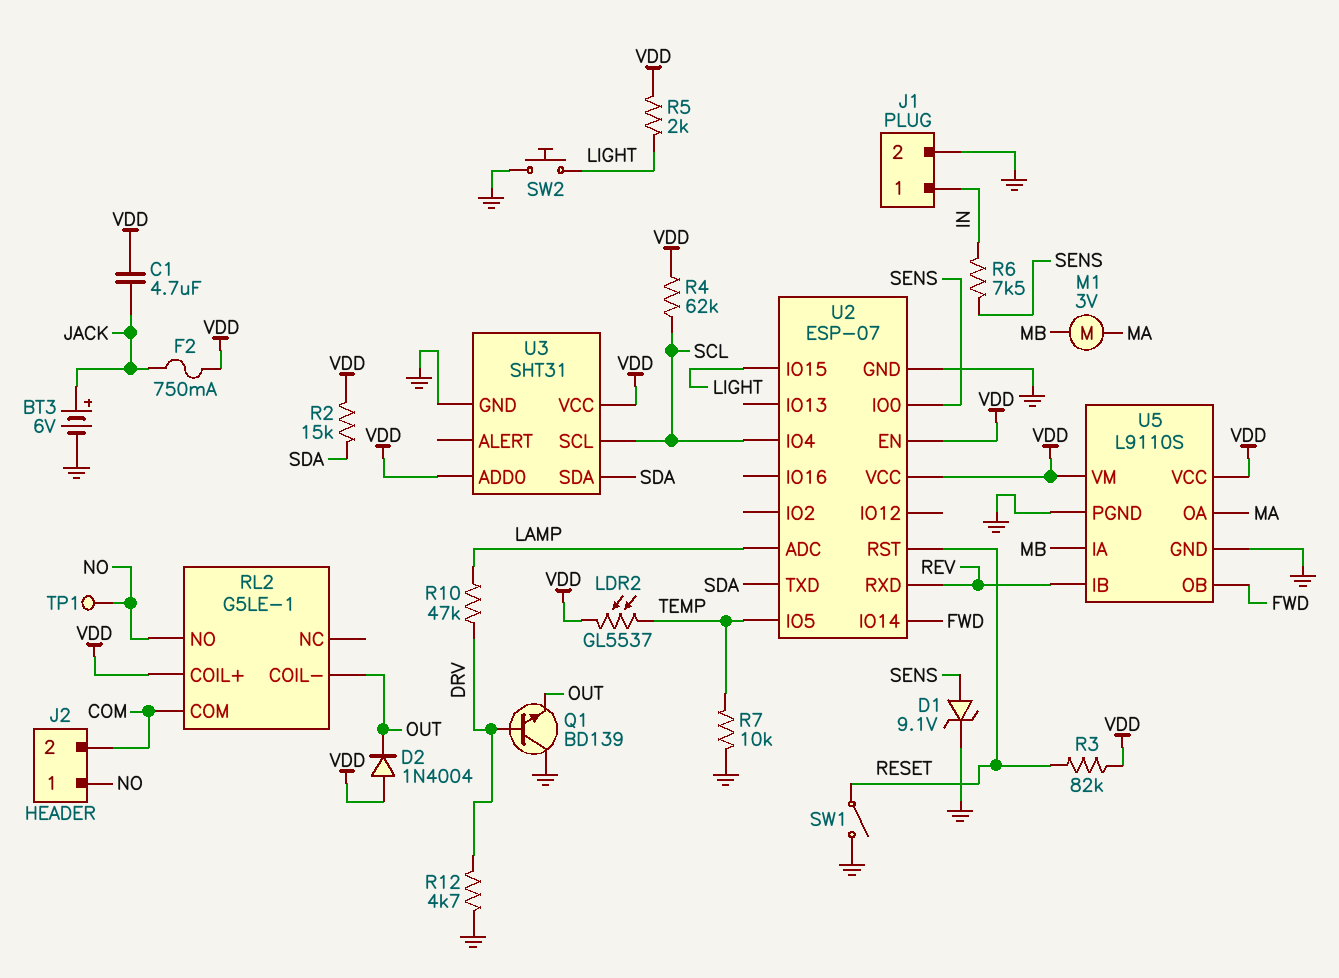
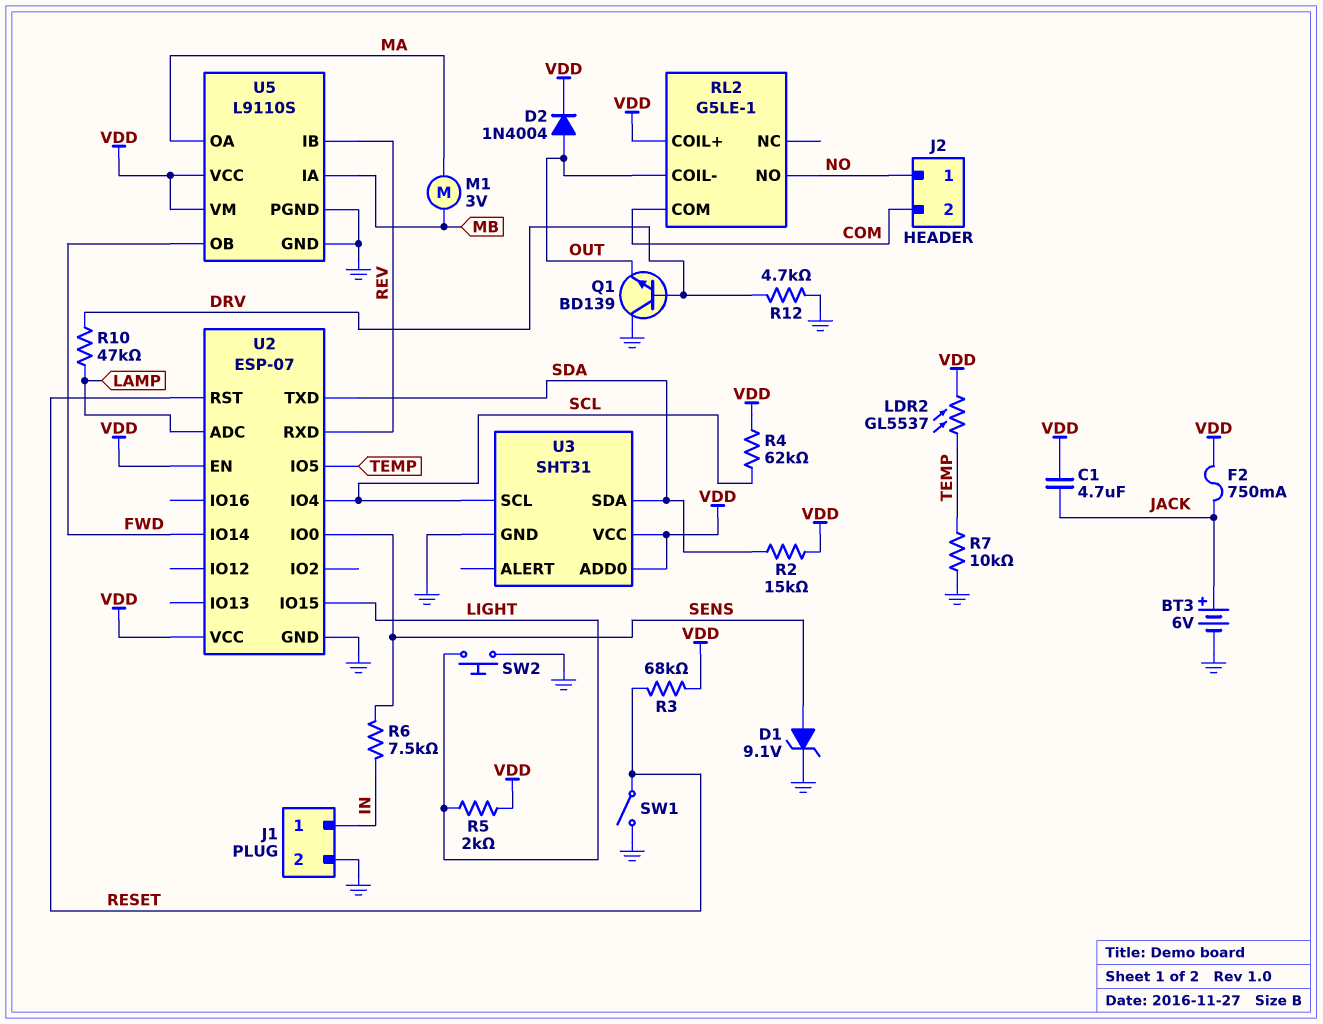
D2: diode 1N4004 (A VDD, K OUT) -> diode 1N4004 (A OUT, K VDD)
R3: 82k (RESET, VDD) -> 68k (RESET, VDD)
TP1: test point (NO) -> none

